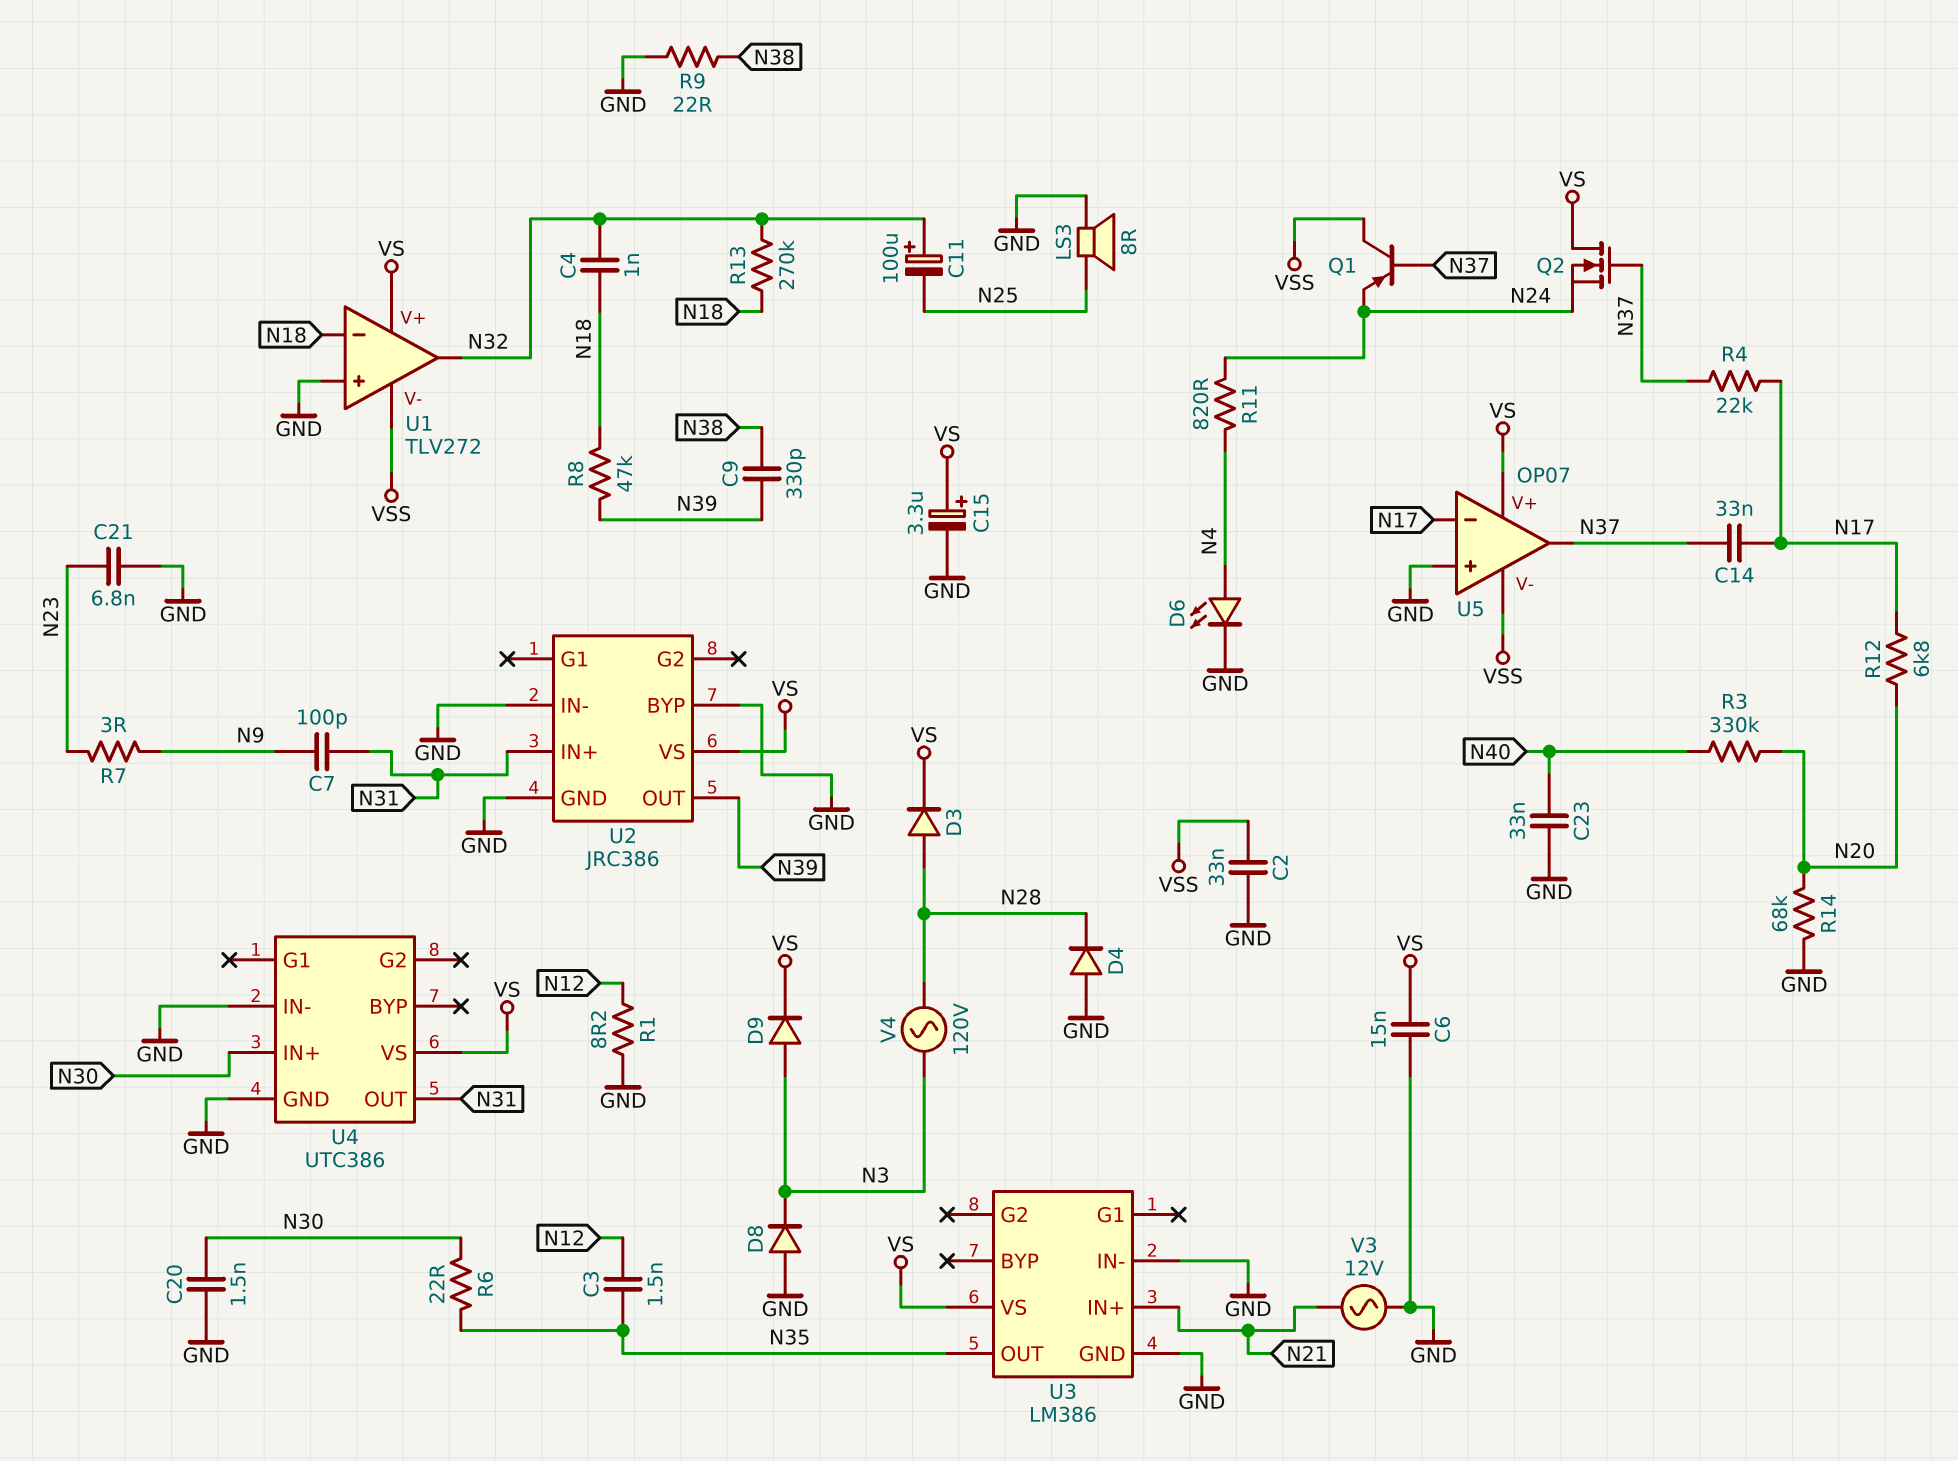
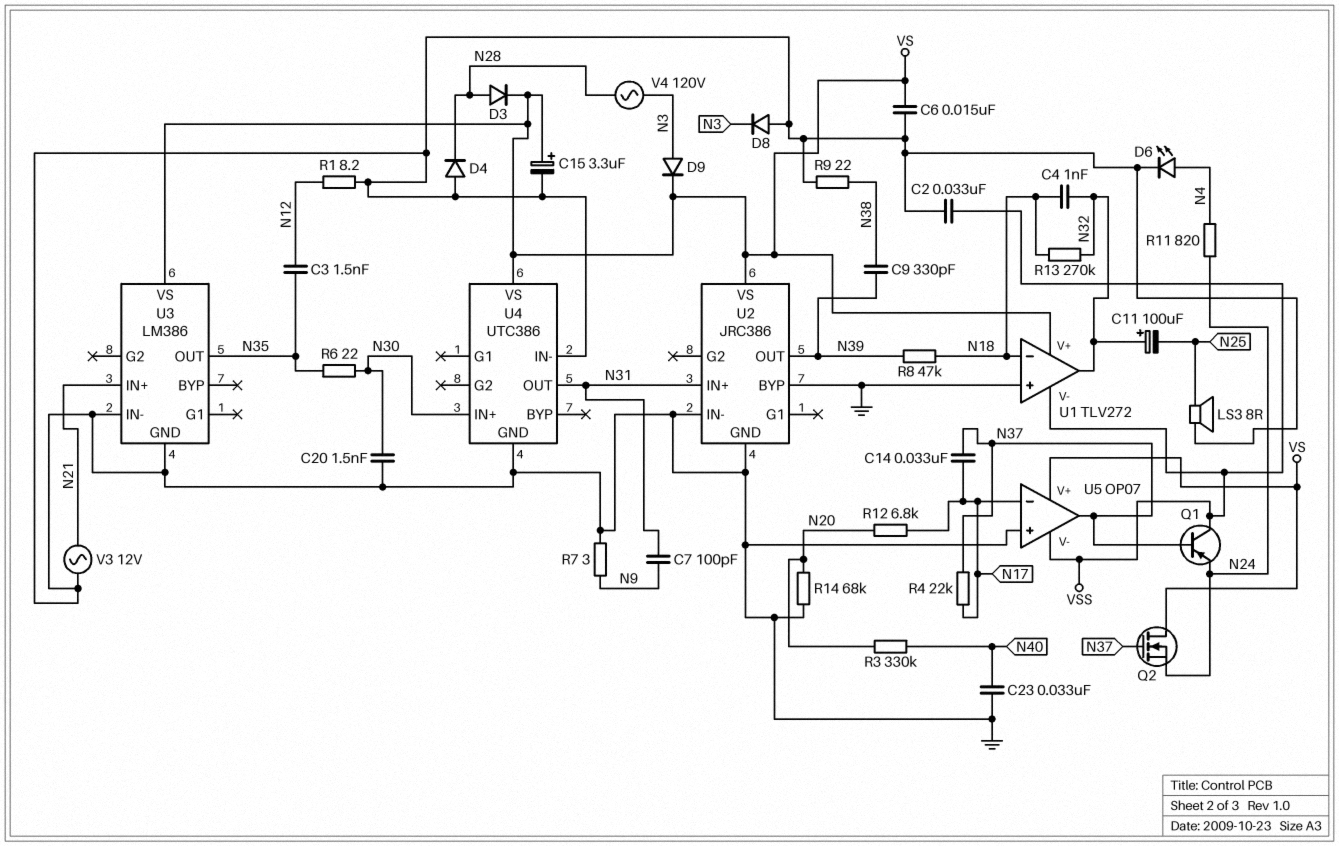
C21: 6.8nF (GND, N23) -> none
R7: 3 (N9, N23) -> 3 (GND, N9)

